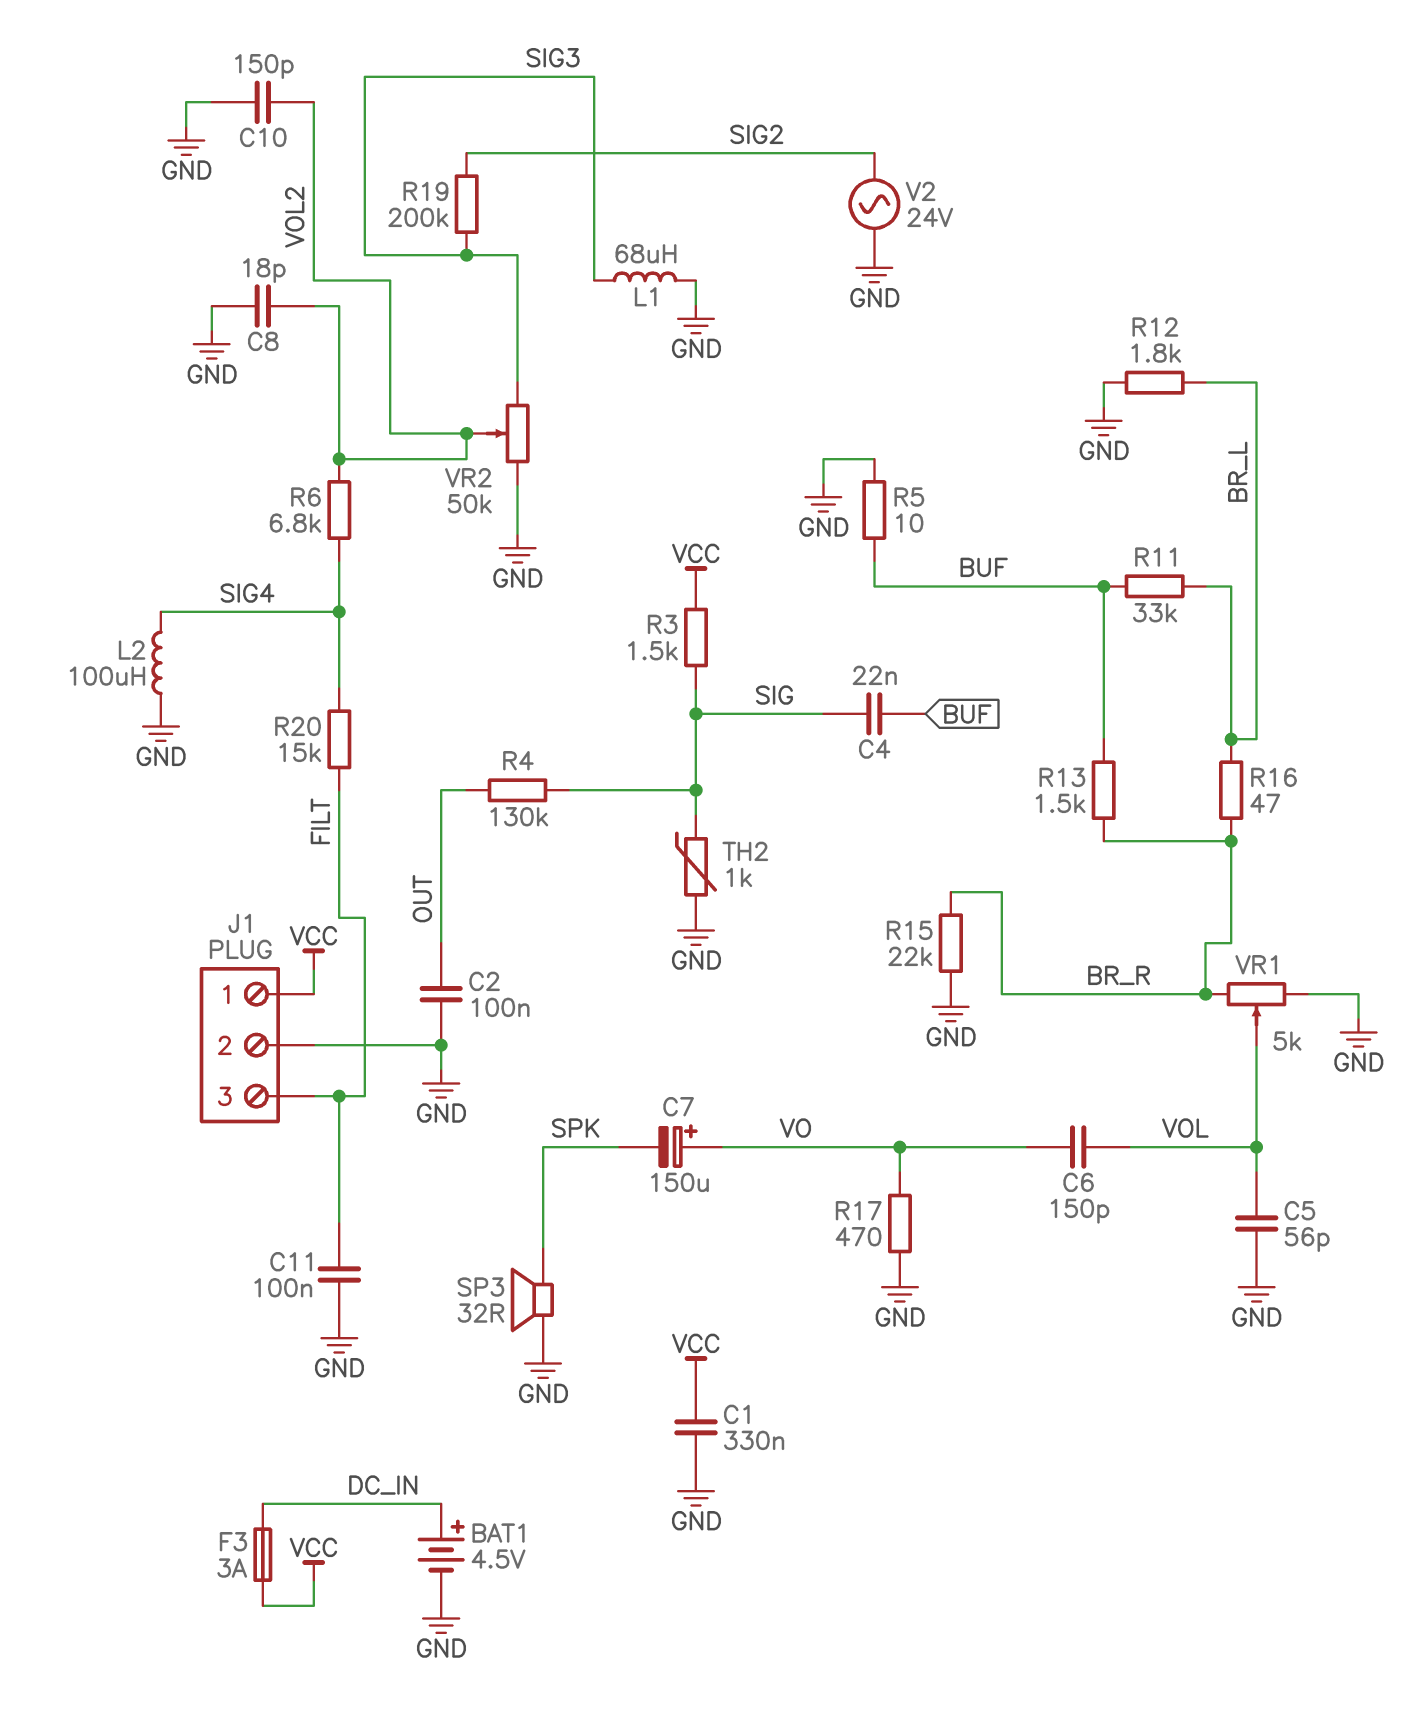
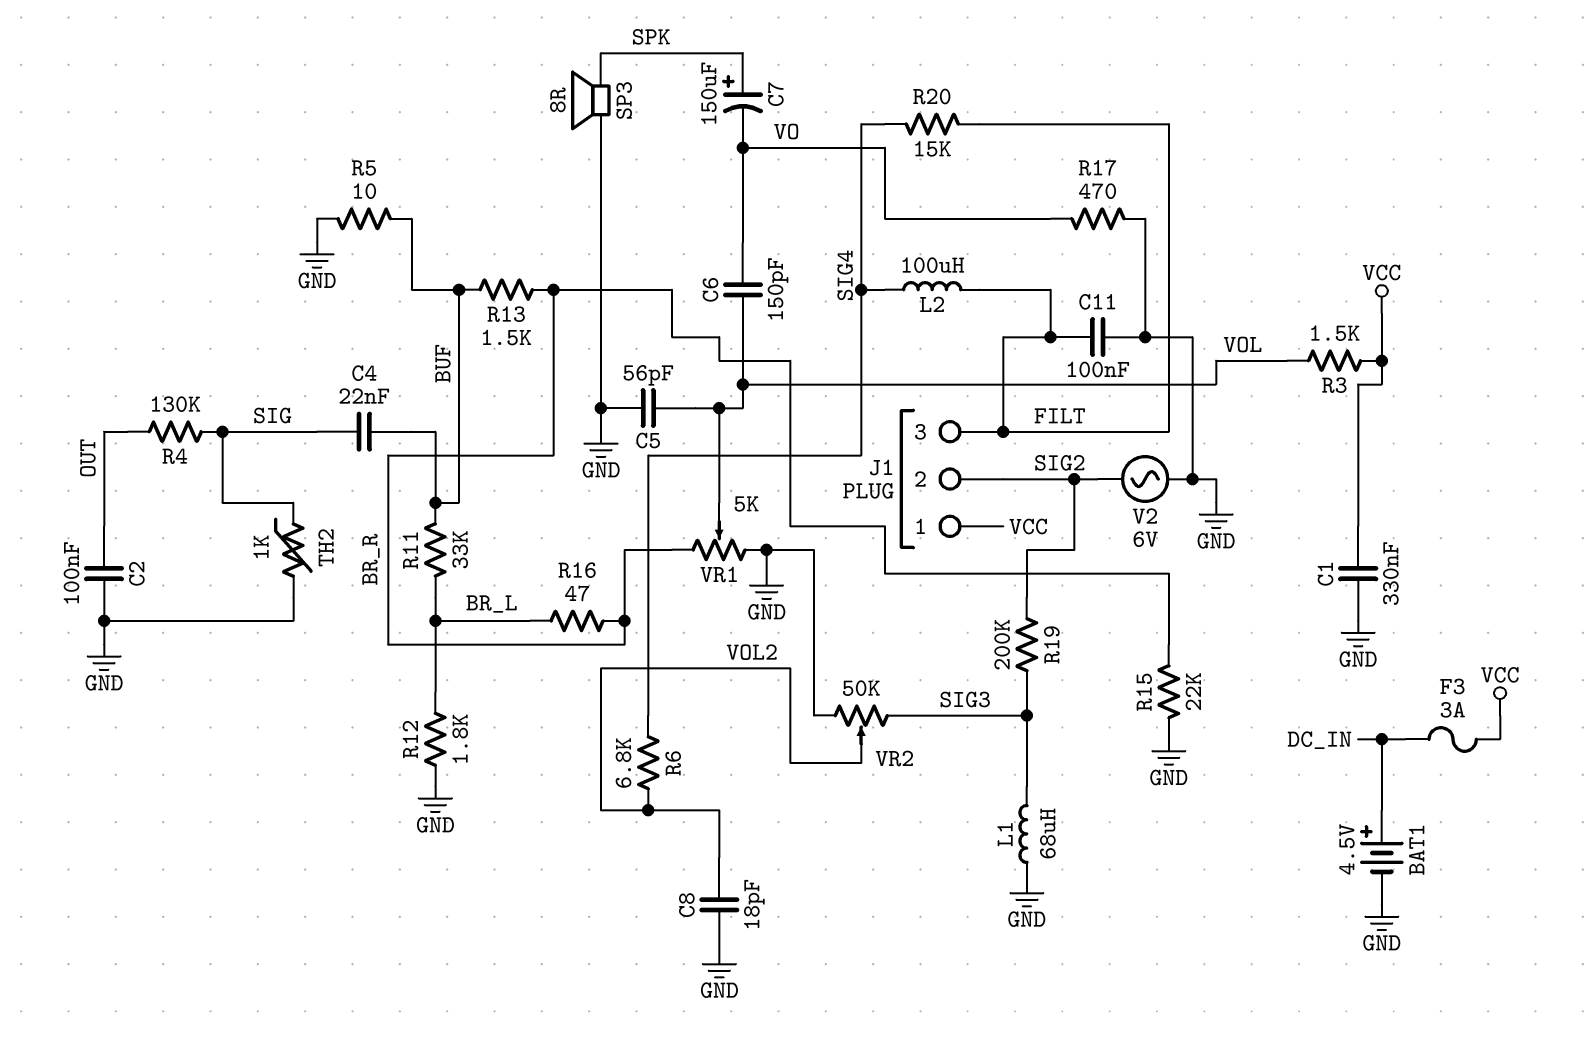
C7: 150uF (plus VO, minus SPK) -> 150uF (plus SPK, minus VO)
C10: 150pF (GND, VOL2) -> none
J1 pin 2: GND -> SIG2
L2: 100uH (GND, SIG4) -> 100uH (FILT, SIG4)
R3: 1.5k (SIG, VCC) -> 1.5k (VCC, VOL)
SP3: speaker 32R (GND, SPK) -> speaker 8R (GND, SPK)
V2: AC 24V (GND, SIG2) -> AC 6V (GND, SIG2)

